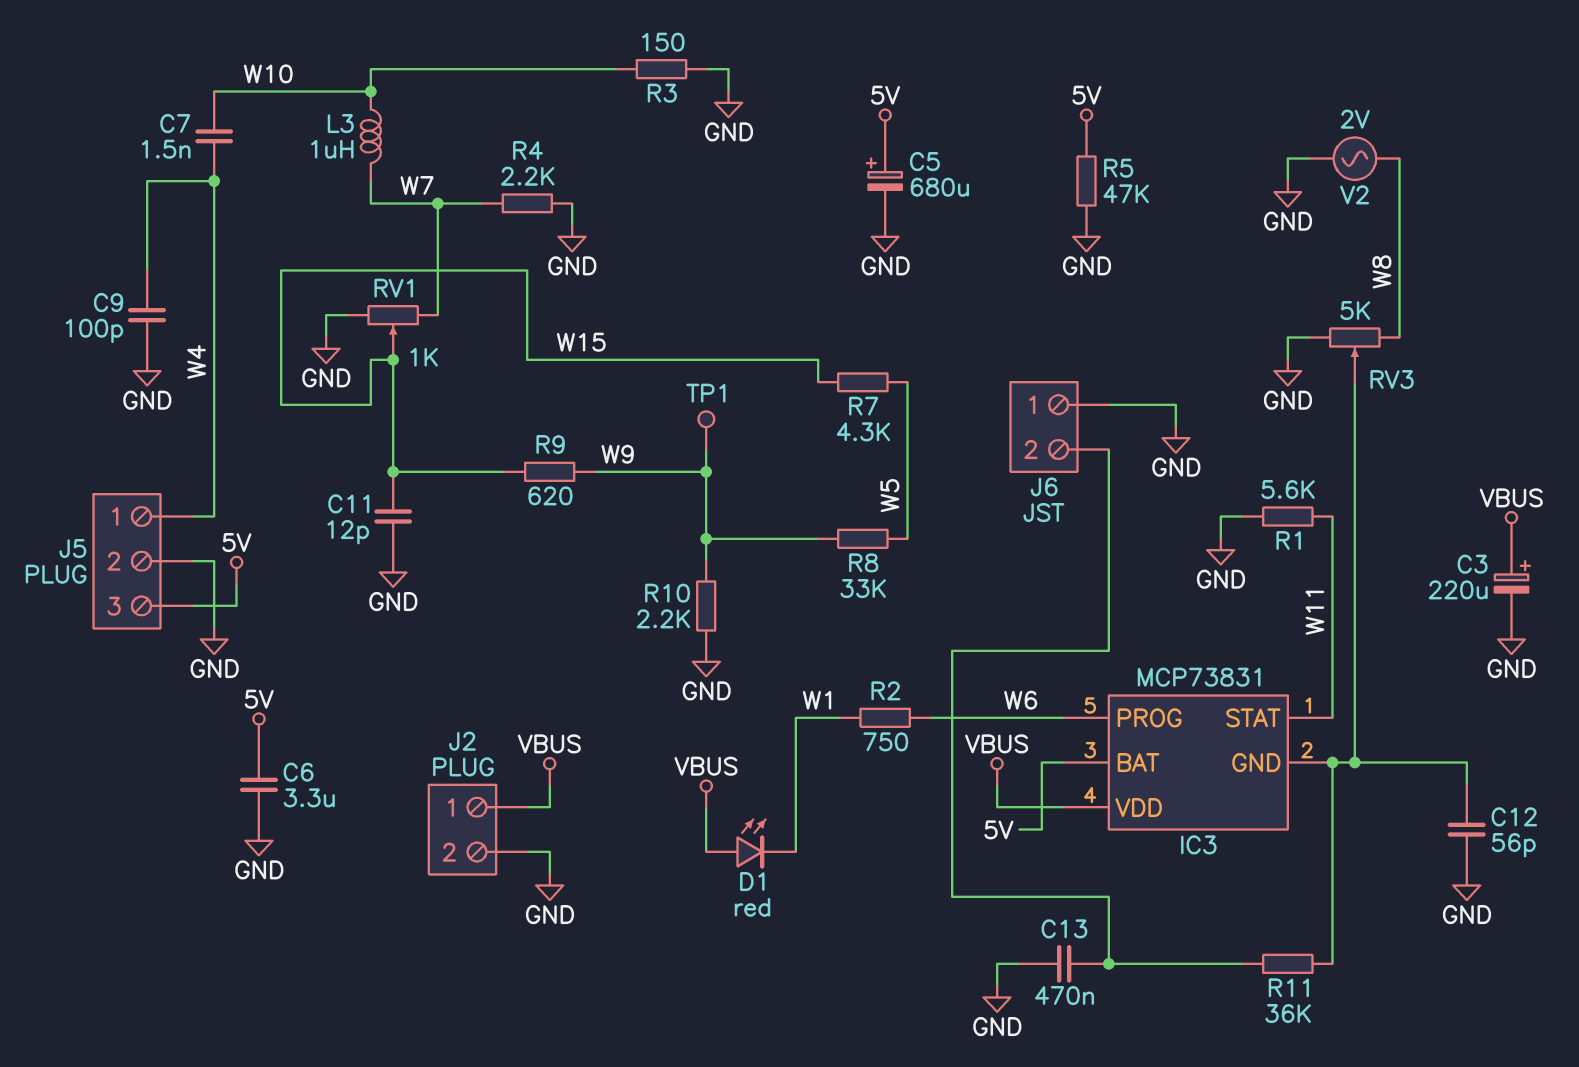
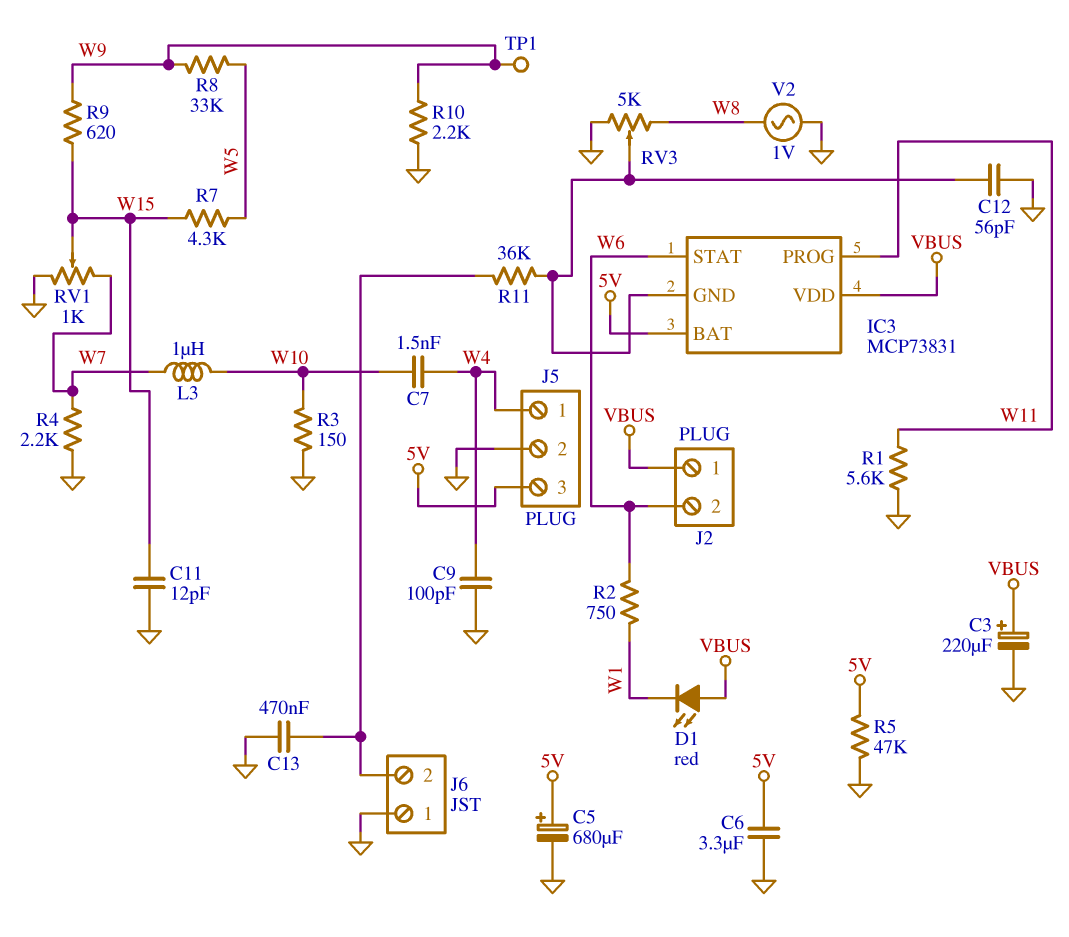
IC3 pin PROG: W6 -> W11
IC3 pin STAT: W11 -> W6
J2 pin 2: GND -> W6
V2: AC 2V (GND, W8) -> AC 1V (GND, W8)

